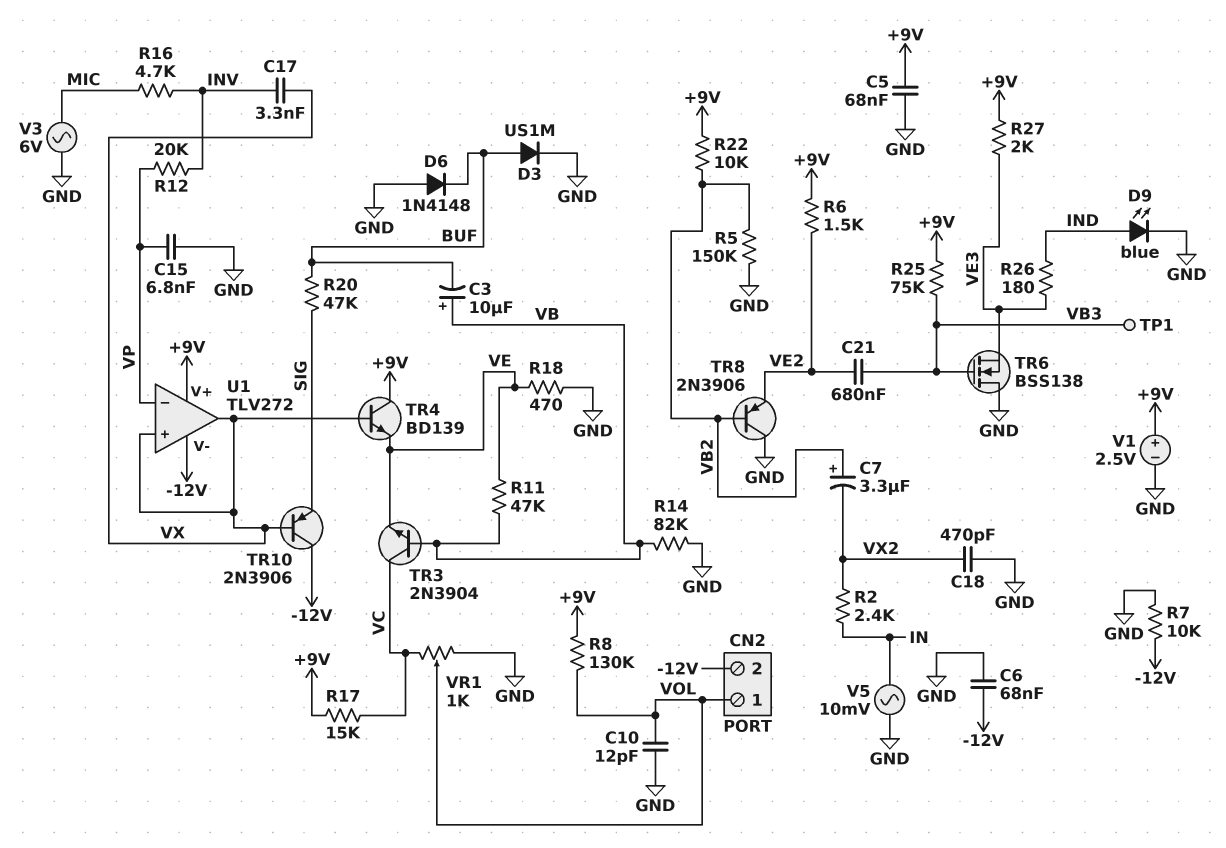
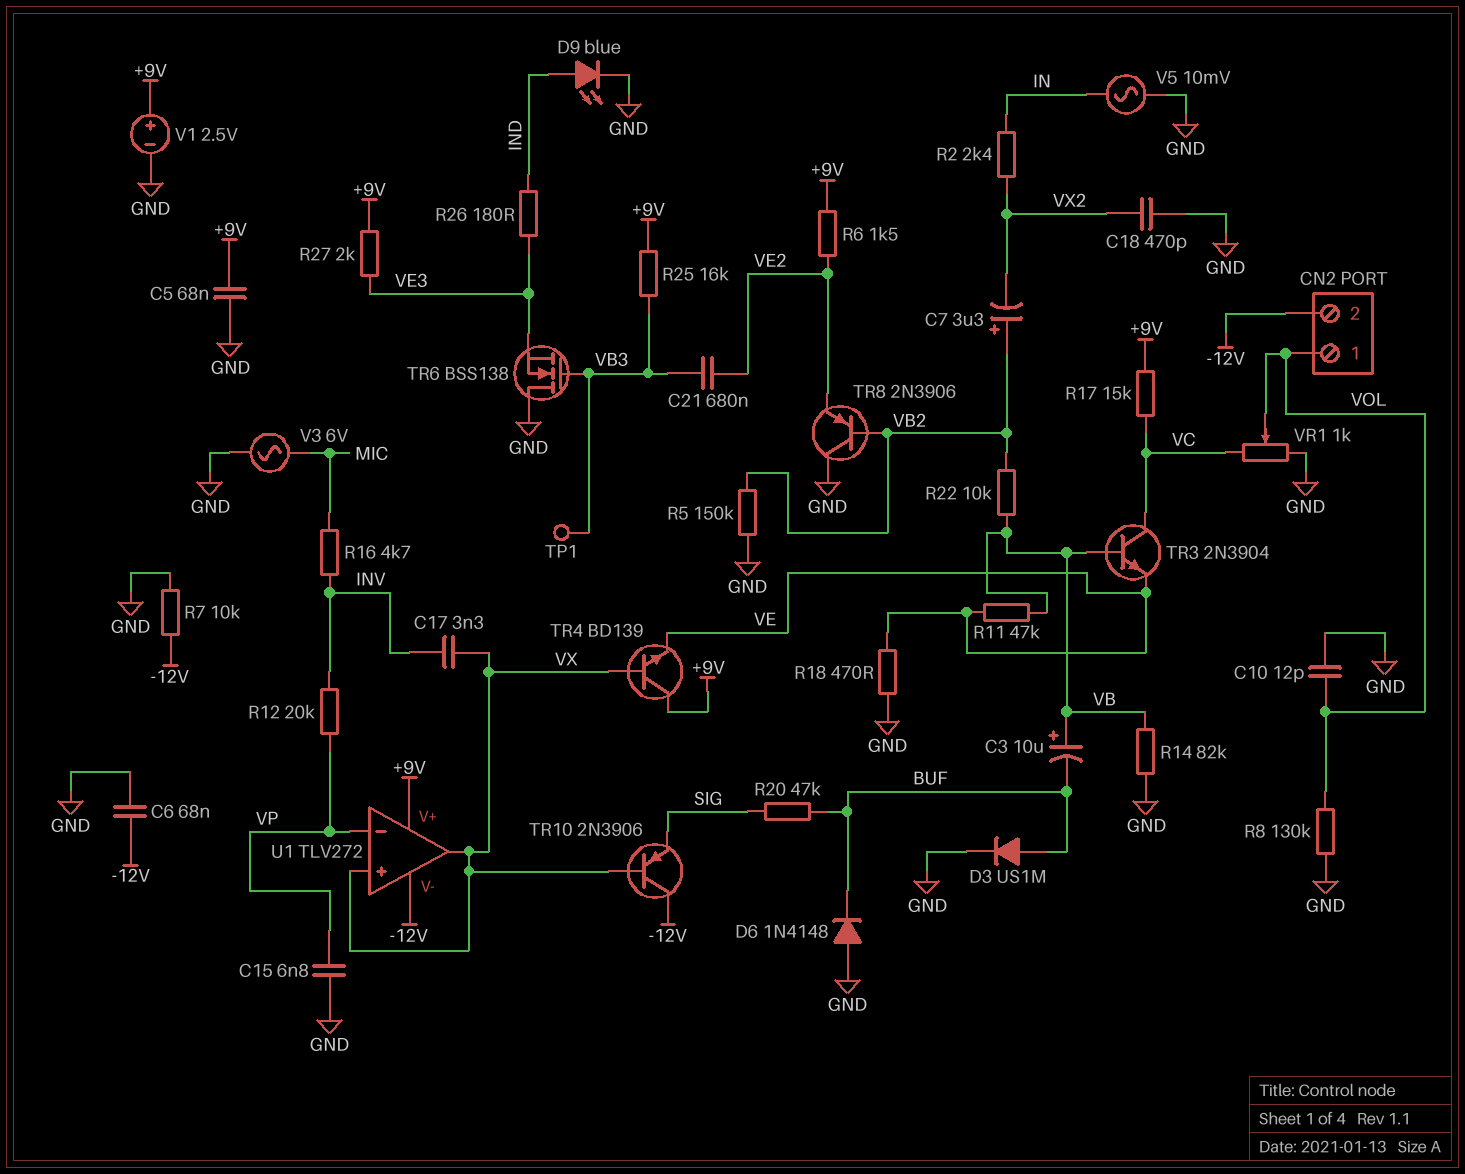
R8: 130k (+9V, VOL) -> 130k (GND, VOL)
R22: 10k (+9V, VB2) -> 10k (VB, VB2)
R25: 75k (+9V, VB3) -> 16k (+9V, VB3)

